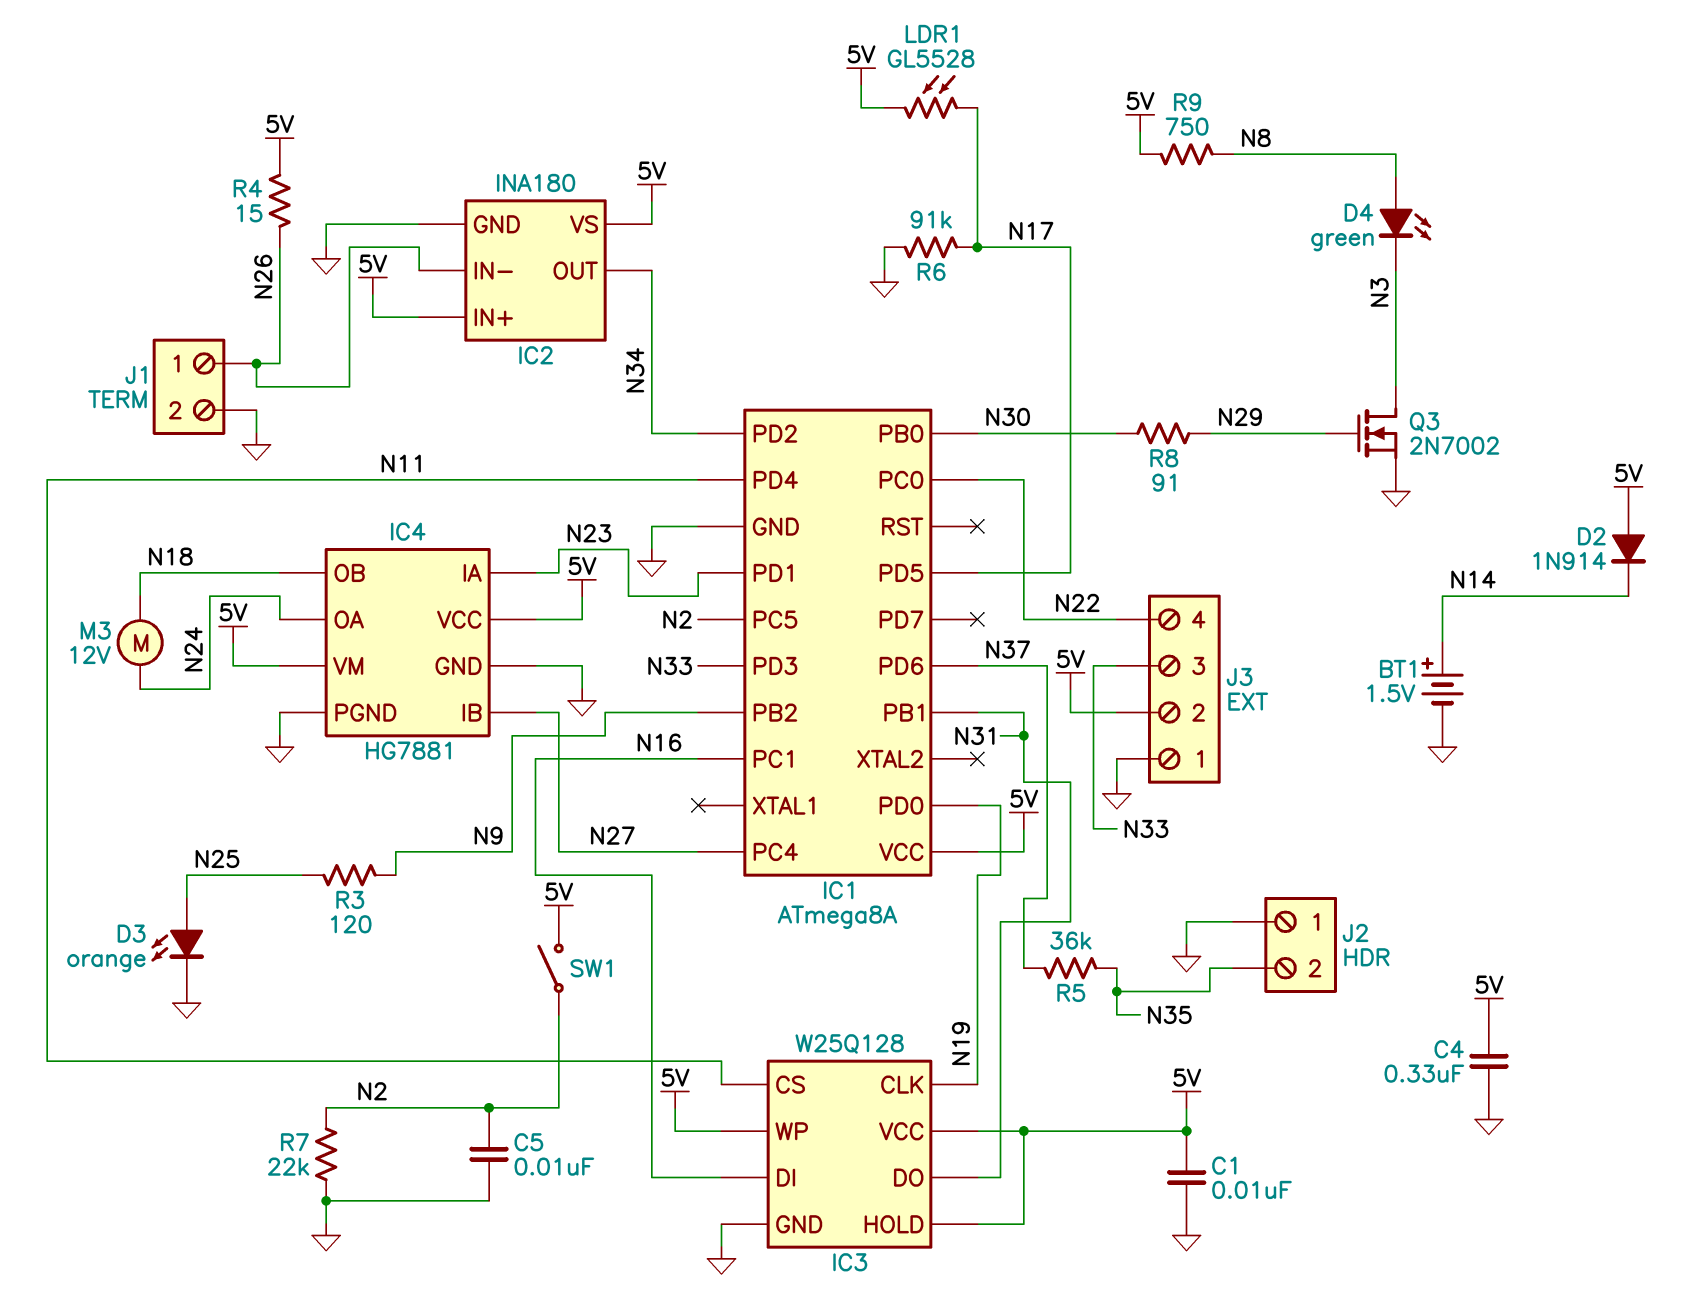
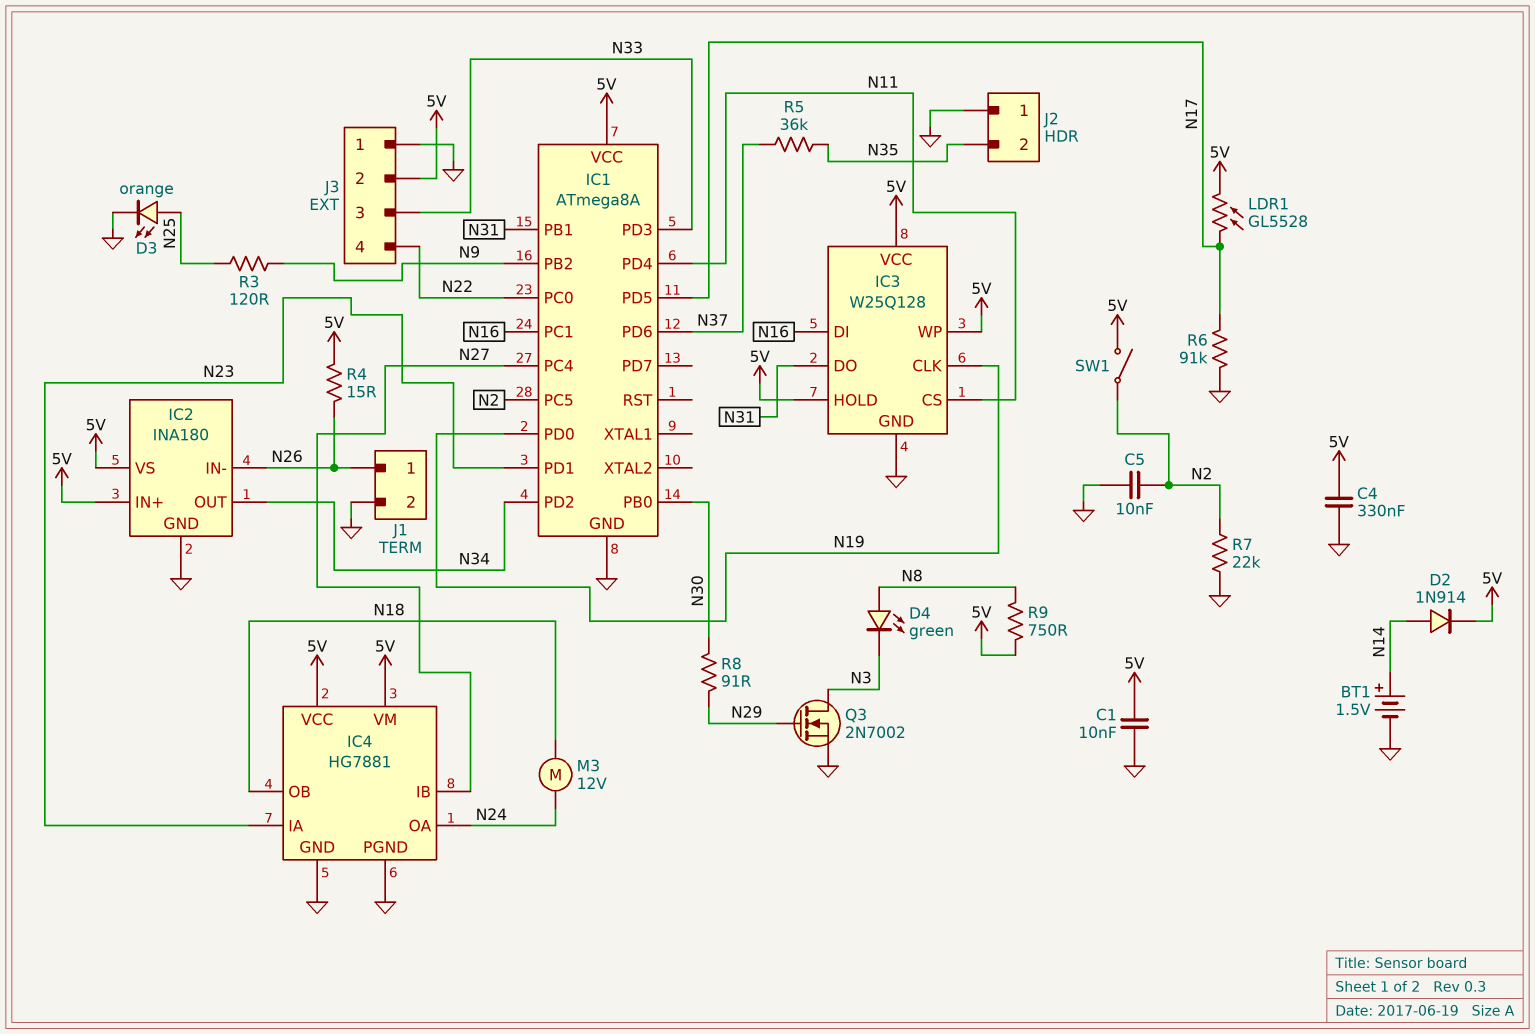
D2: diode 1N914 (A 5V, K N14) -> diode 1N914 (A N14, K 5V)

